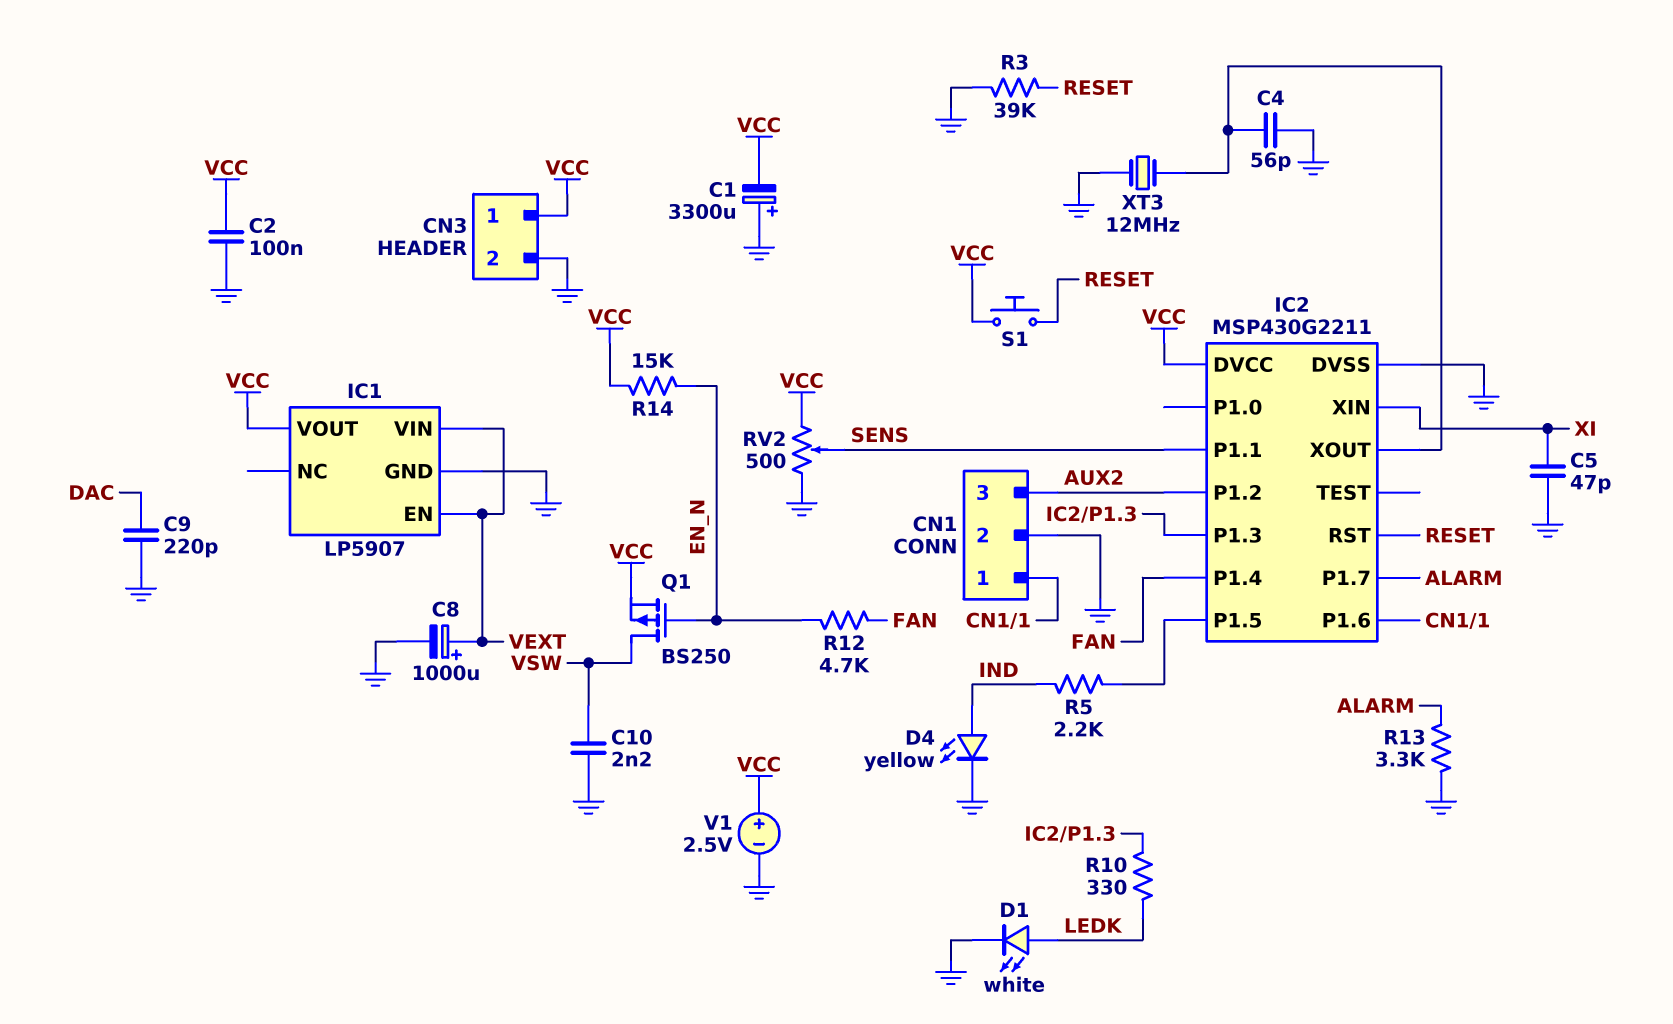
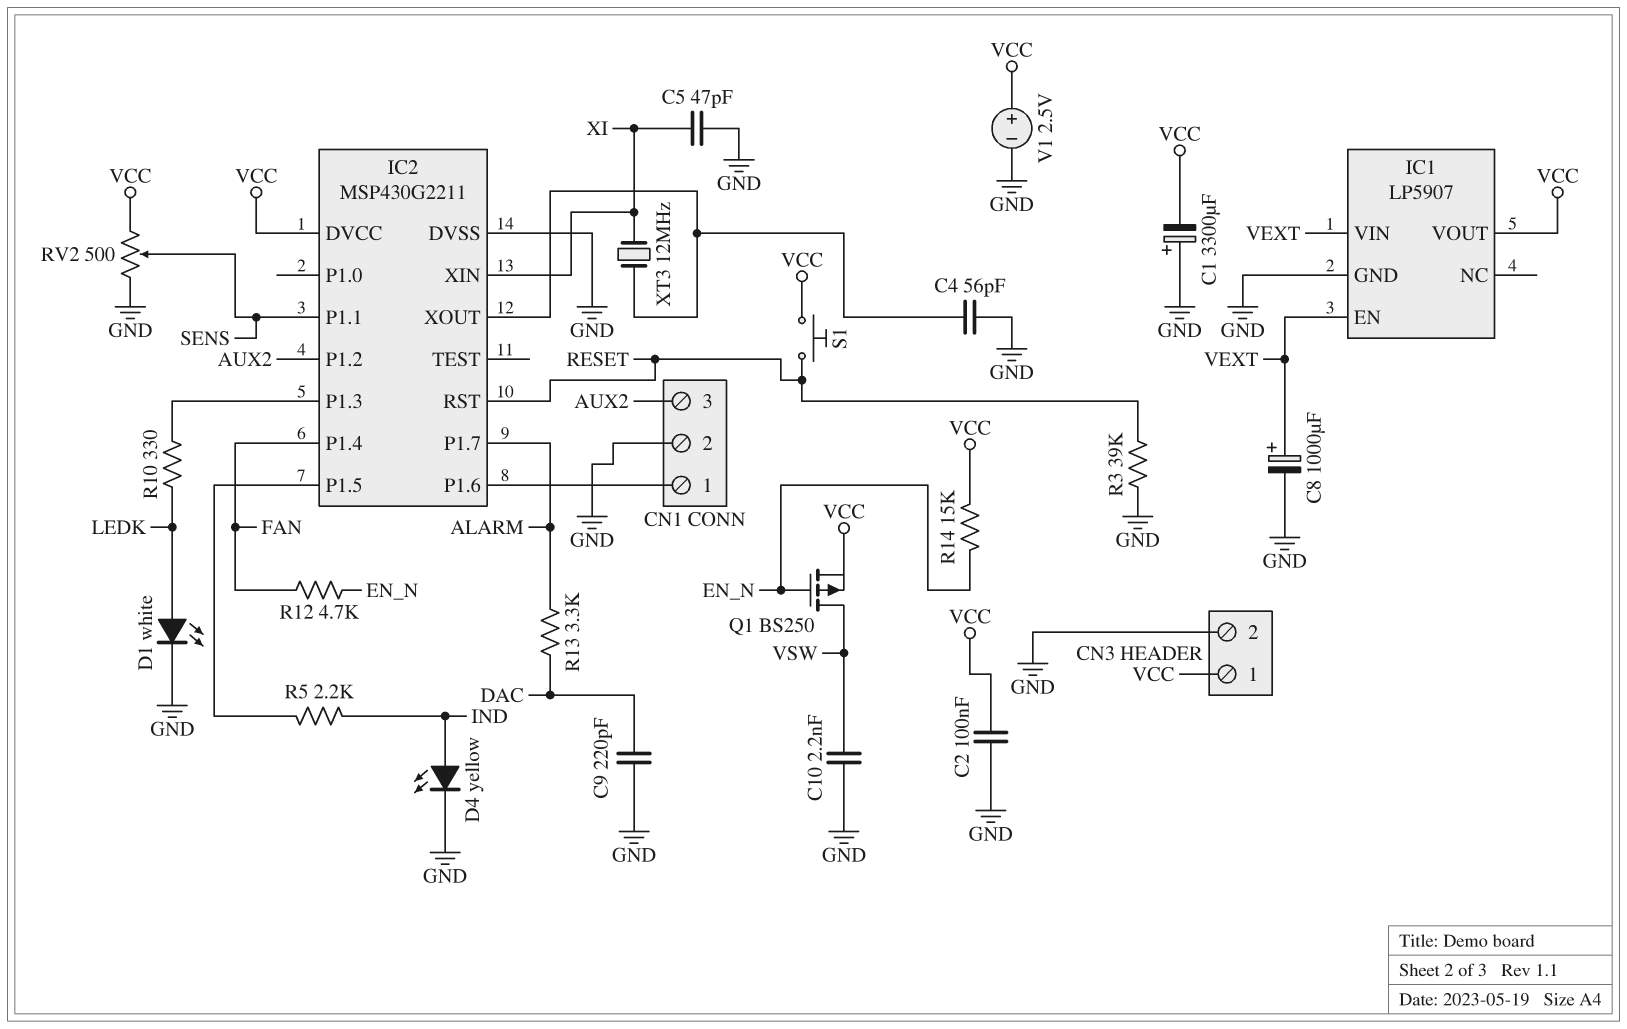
R13: 3.3k (ALARM, GND) -> 3.3k (ALARM, DAC)
XT3: 12MHz (GND, IC2/XOUT) -> 12MHz (IC2/XOUT, XI)

